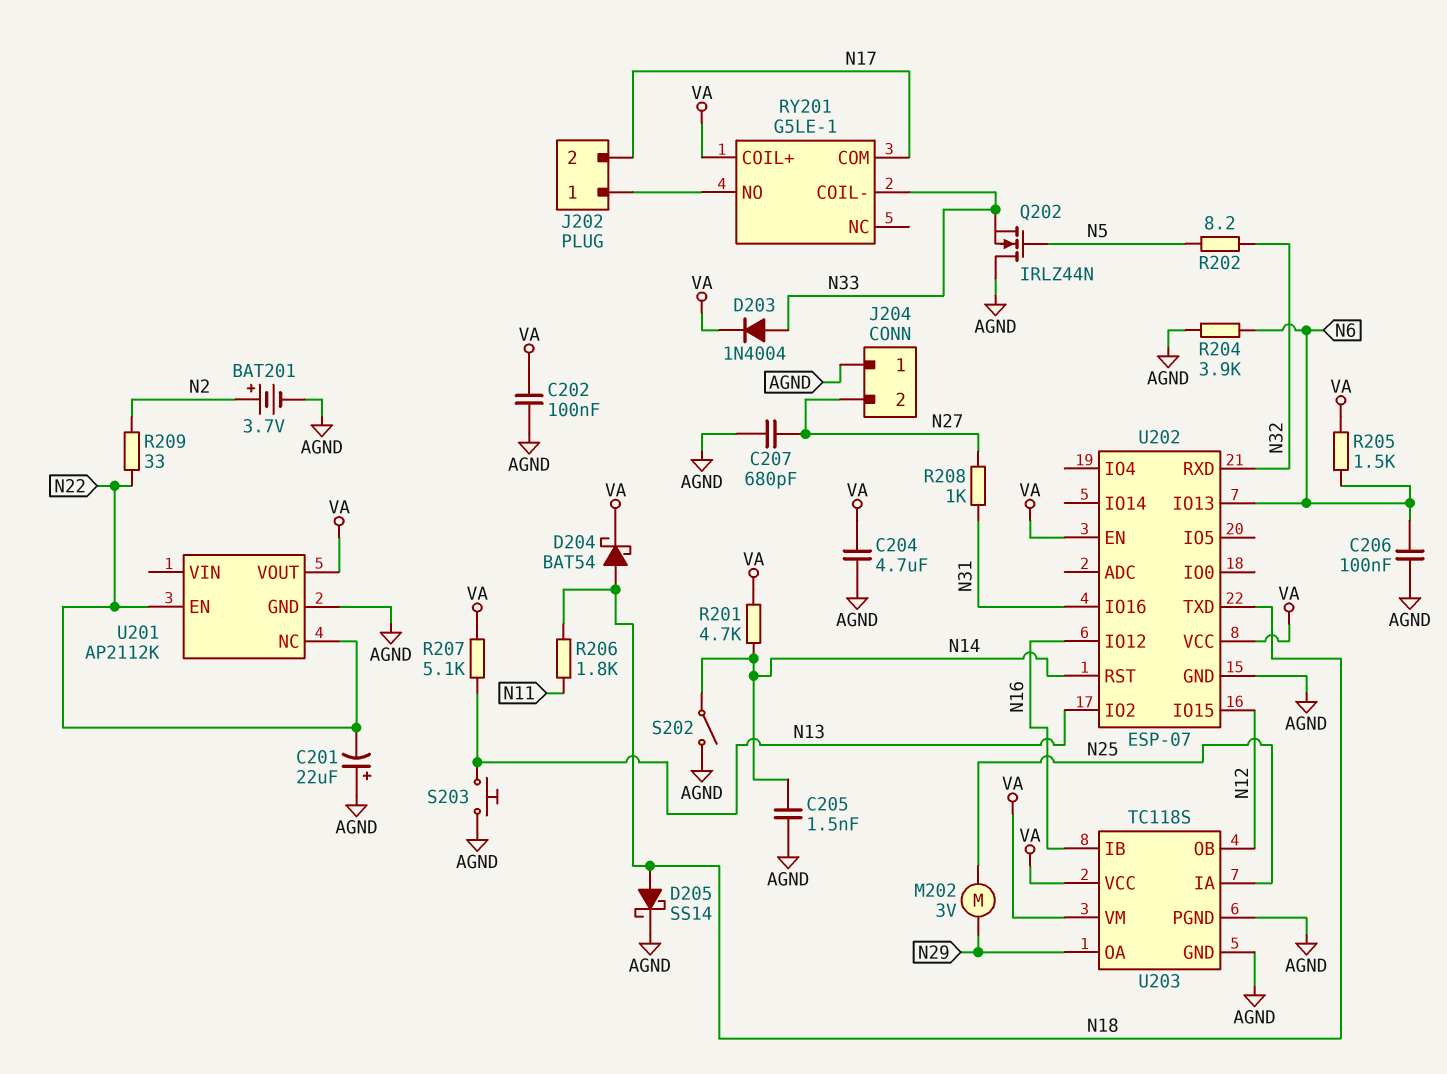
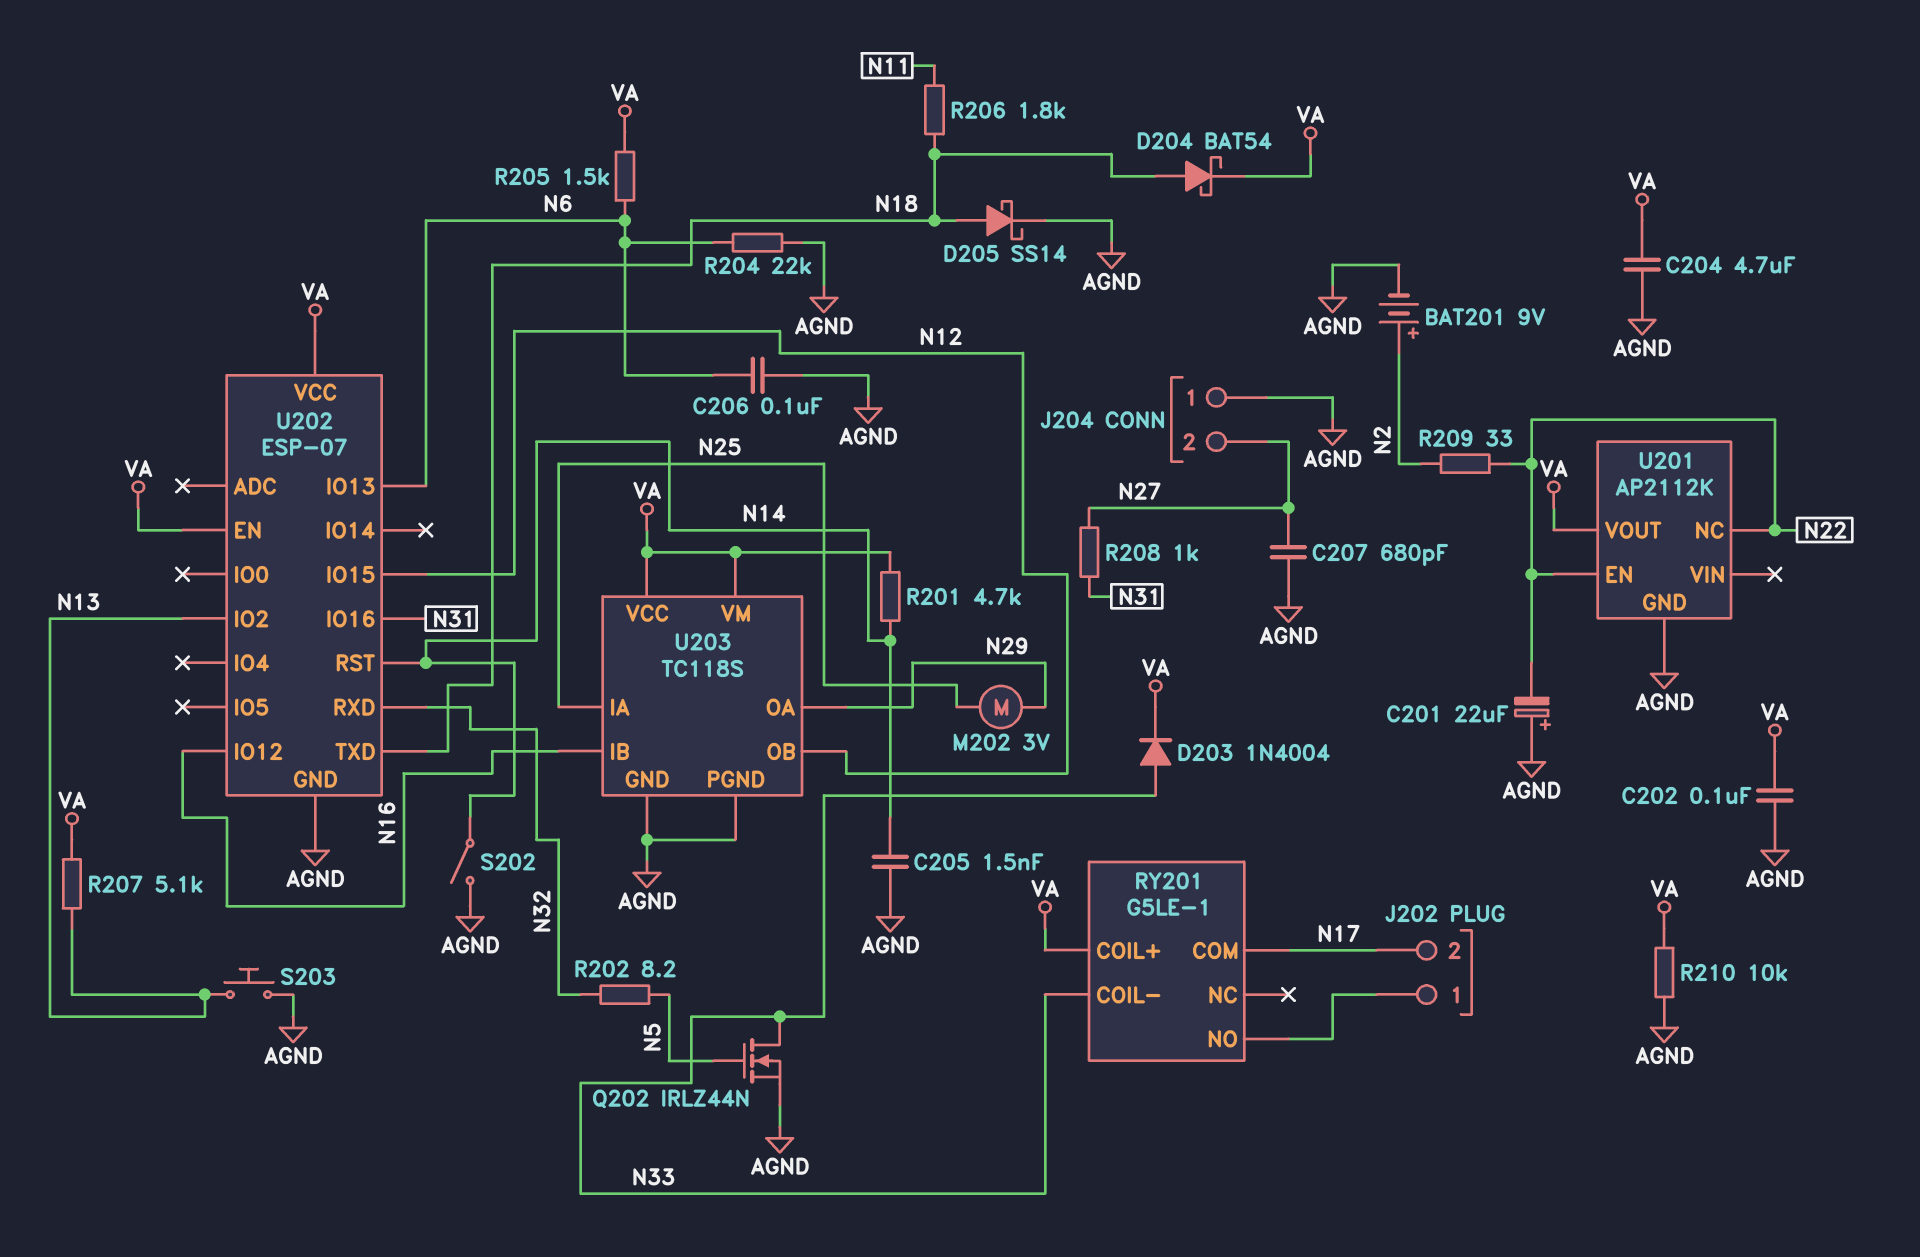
BAT201: 3.7V (plus N2, minus AGND) -> 9V (plus N2, minus AGND)
Q202: NMOS IRLZ44N (G N5, D AGND, S N33) -> NMOS IRLZ44N (G N5, D N33, S AGND)
R204: 3.9k (AGND, N6) -> 22k (AGND, N6)
R210: none -> 10k (AGND, VA)

